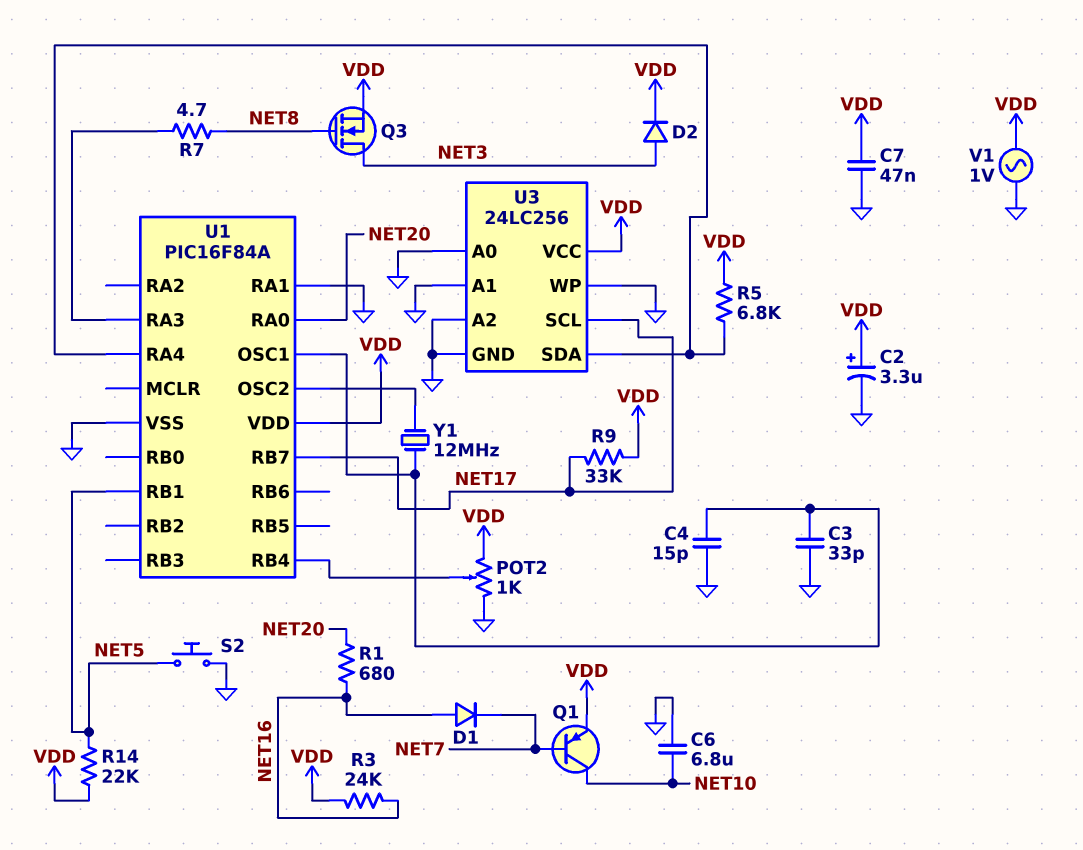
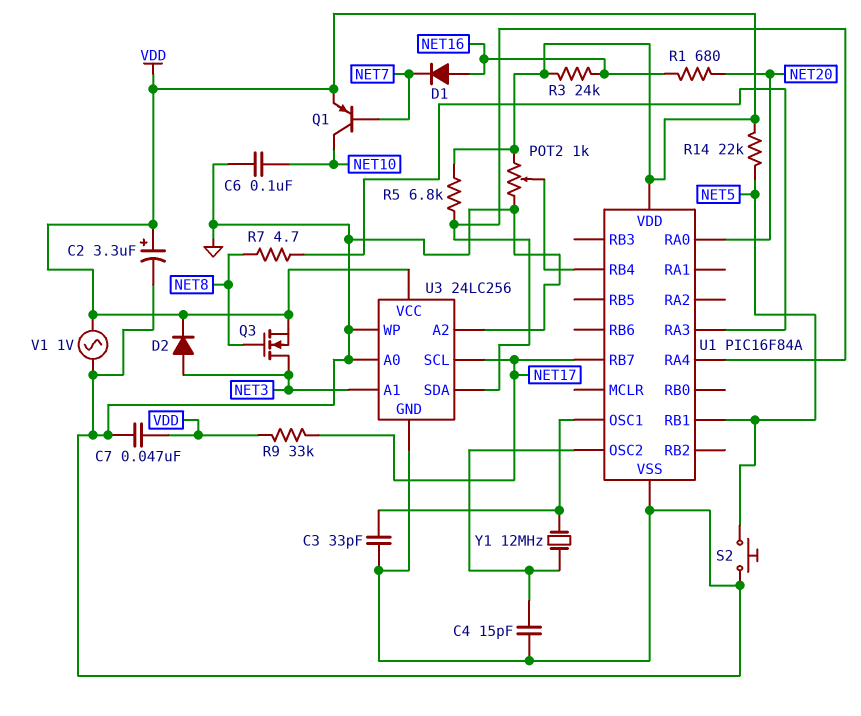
C4: 15pF (GND, U1/OSC1) -> 15pF (GND, U1/OSC2)
C6: 6.8uF (GND, NET10) -> 100nF (GND, NET10)
U1 pin RA1: GND -> none
U3 pin A1: GND -> NET3

